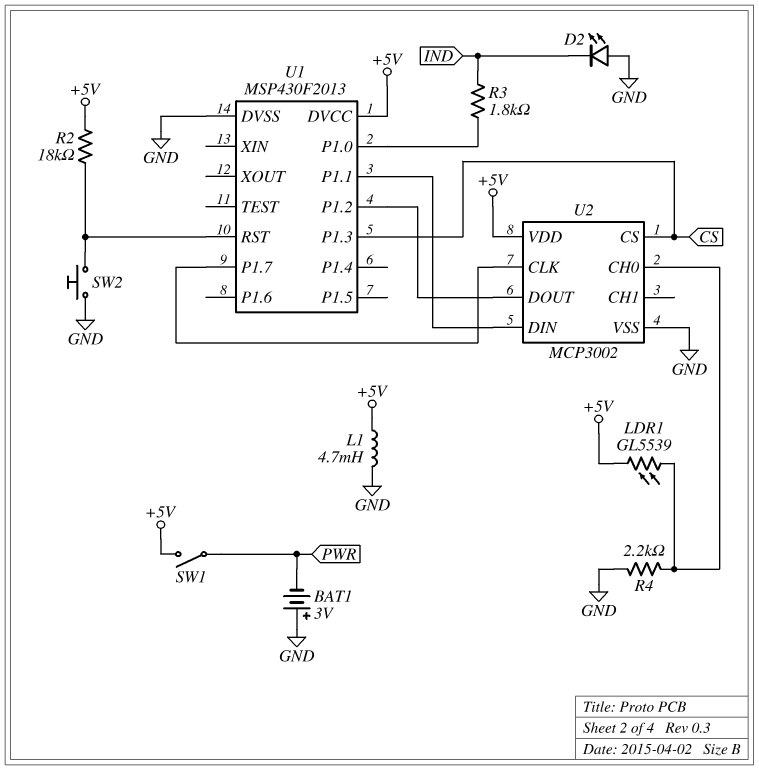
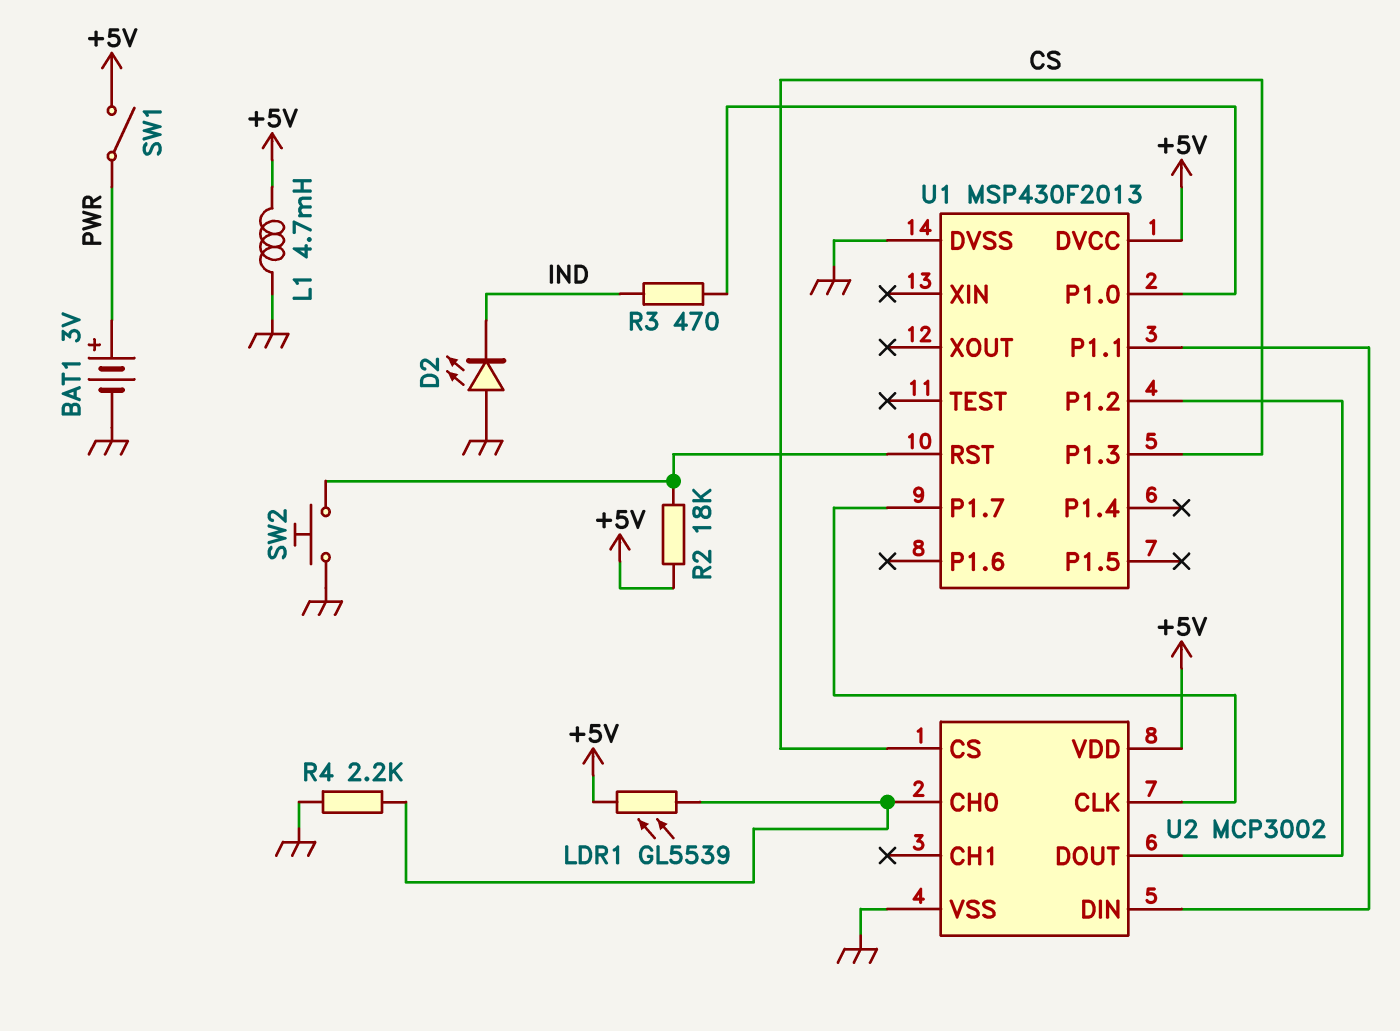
BAT1: 3V (plus GND, minus PWR) -> 3V (plus PWR, minus GND)
R3: 1.8k (IND, U1/P1.0) -> 470 (IND, U1/P1.0)

